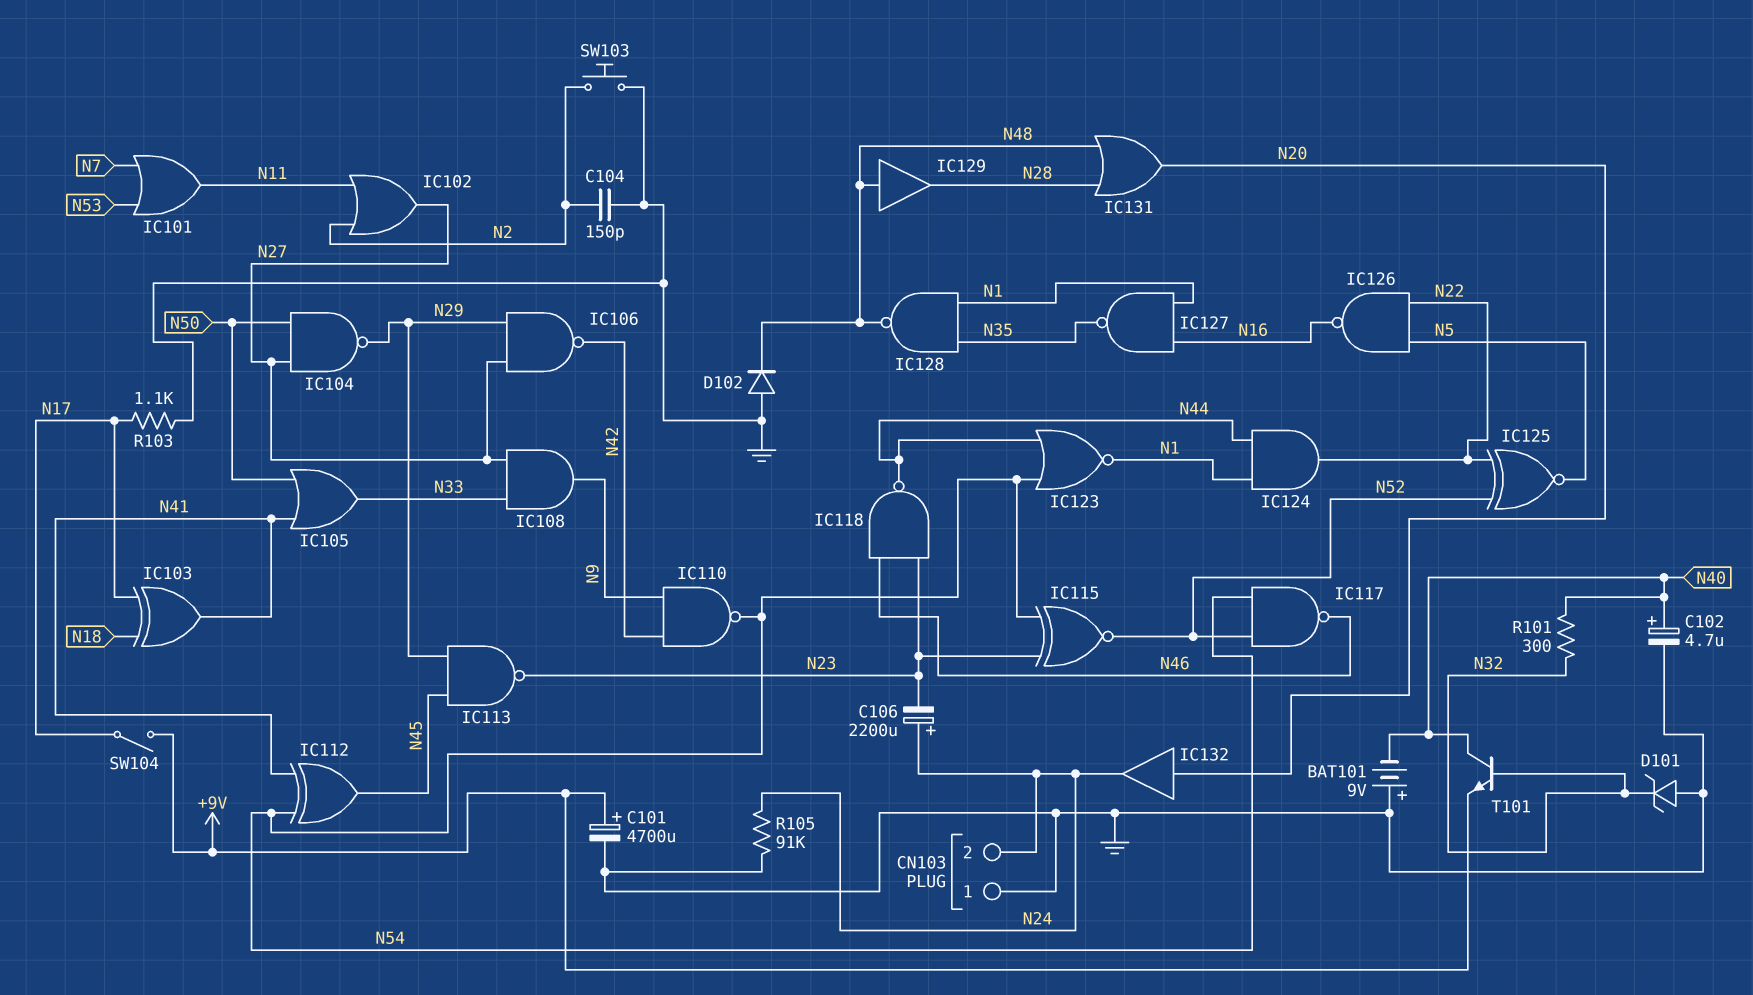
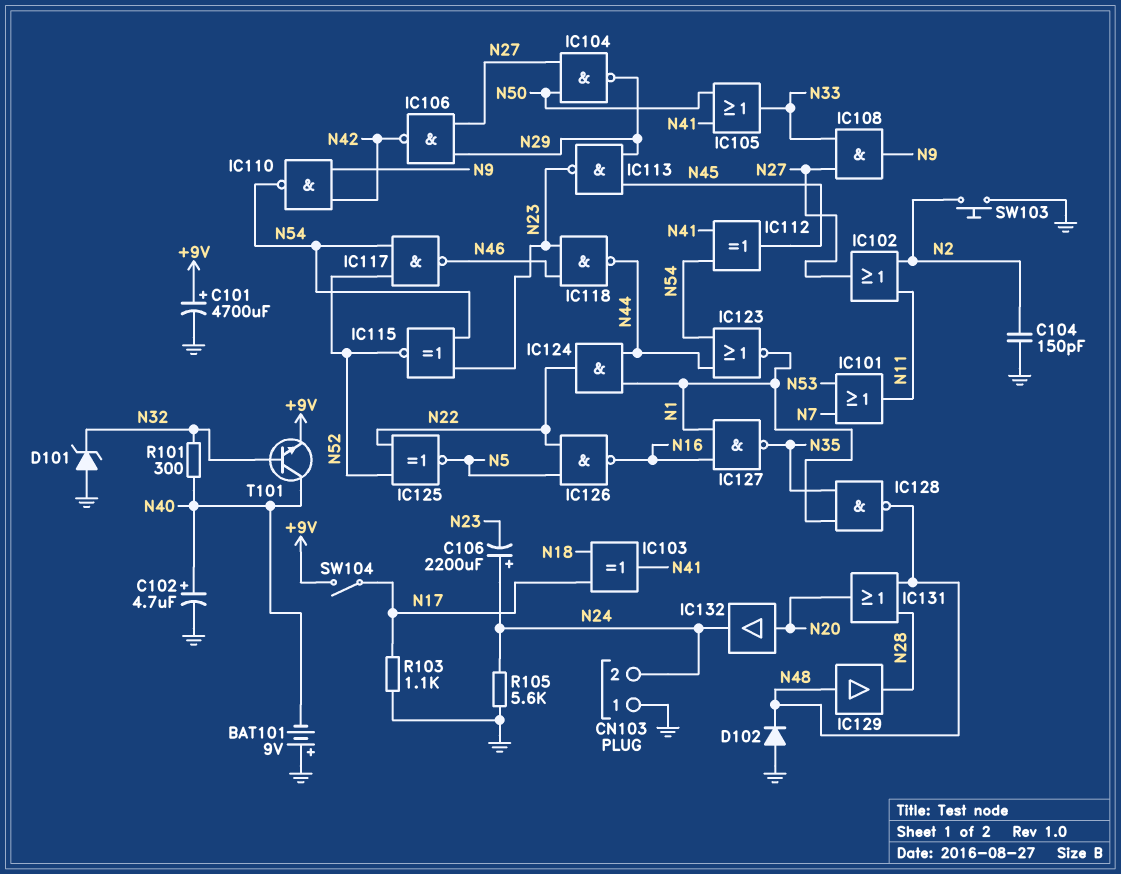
R105: 91k (GND, N24) -> 5.6k (GND, N24)

